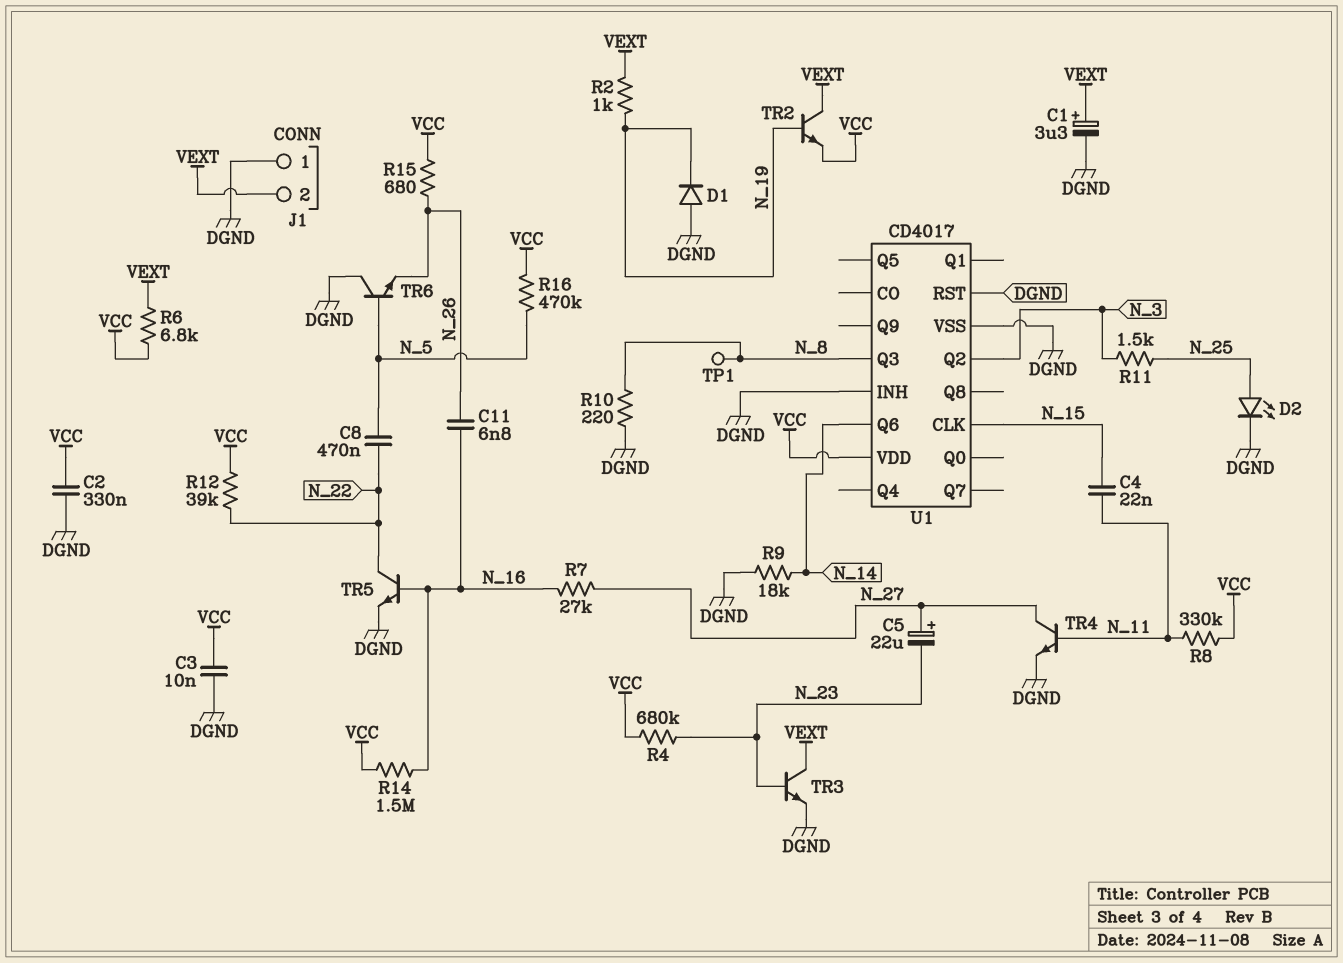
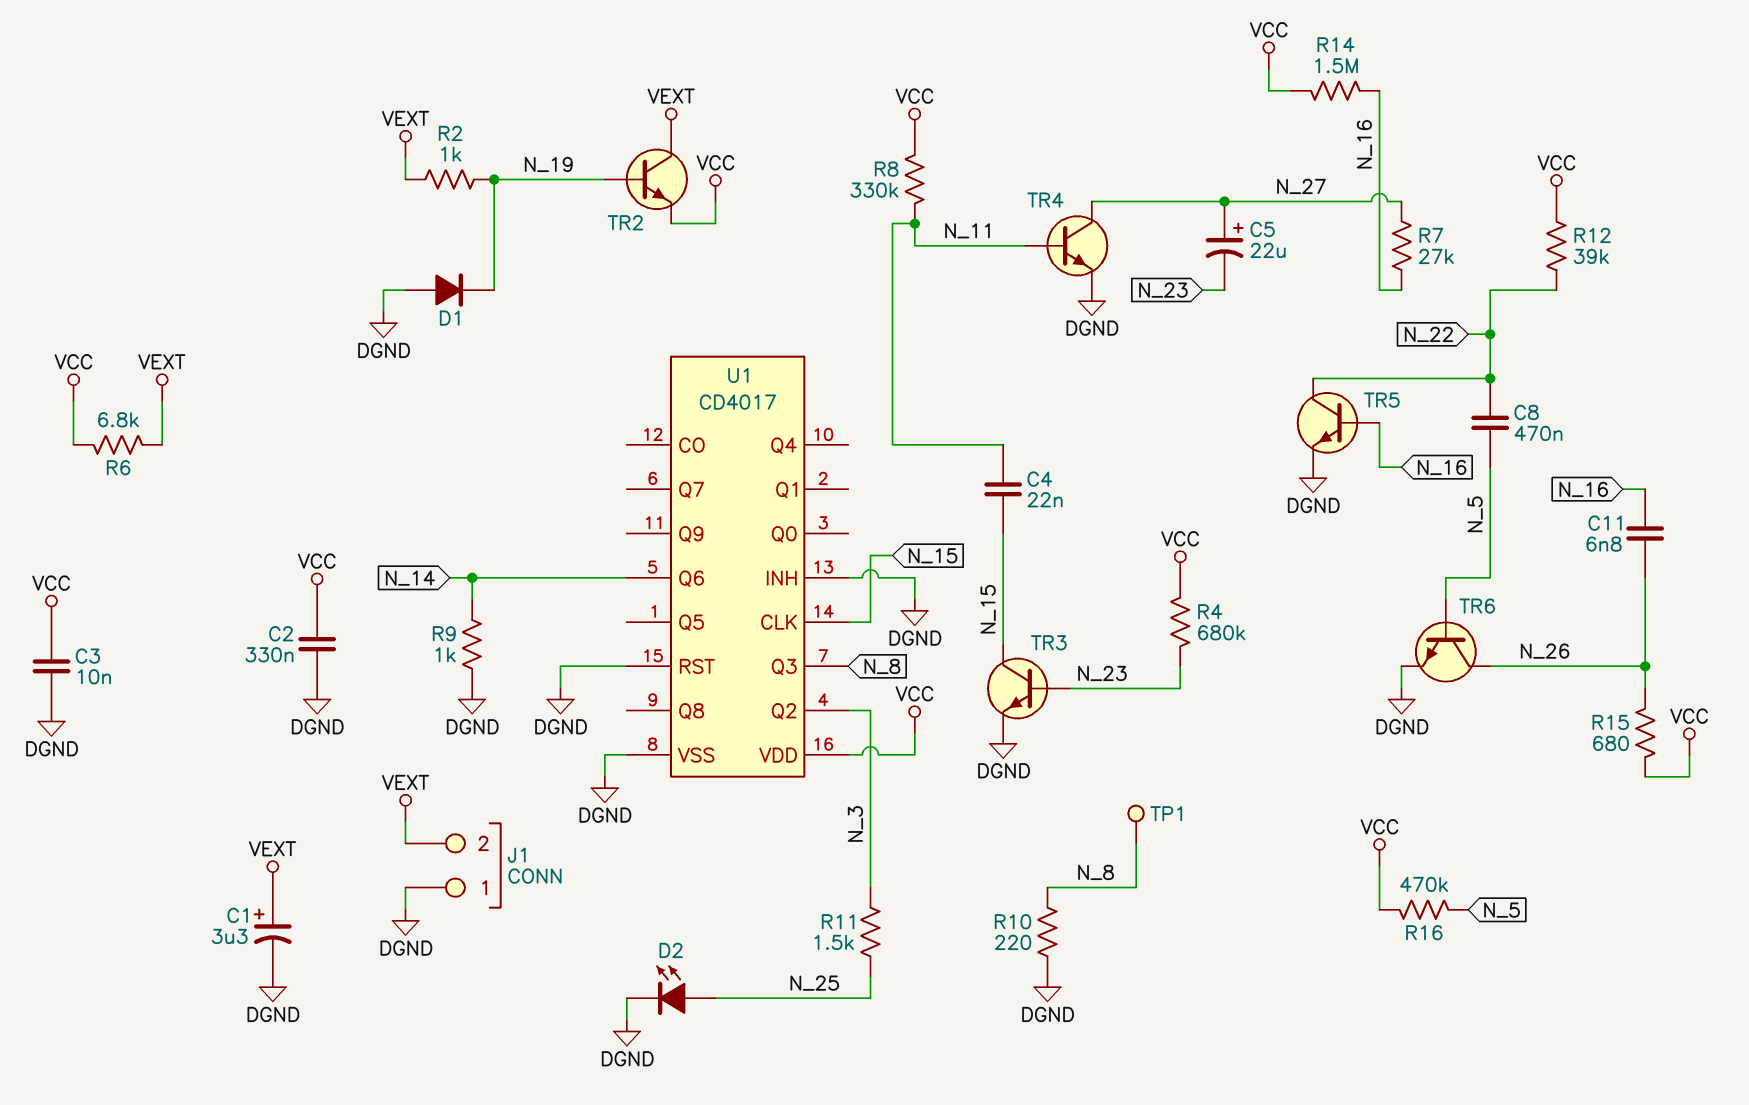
R9: 18k (DGND, N_14) -> 1k (DGND, N_14)
TR3: NPN (B N_23, C VEXT, E DGND) -> NPN (B N_23, C N_15, E DGND)
TR6: NPN (B N_5, C DGND, E N_26) -> NPN (B N_5, C N_26, E DGND)

